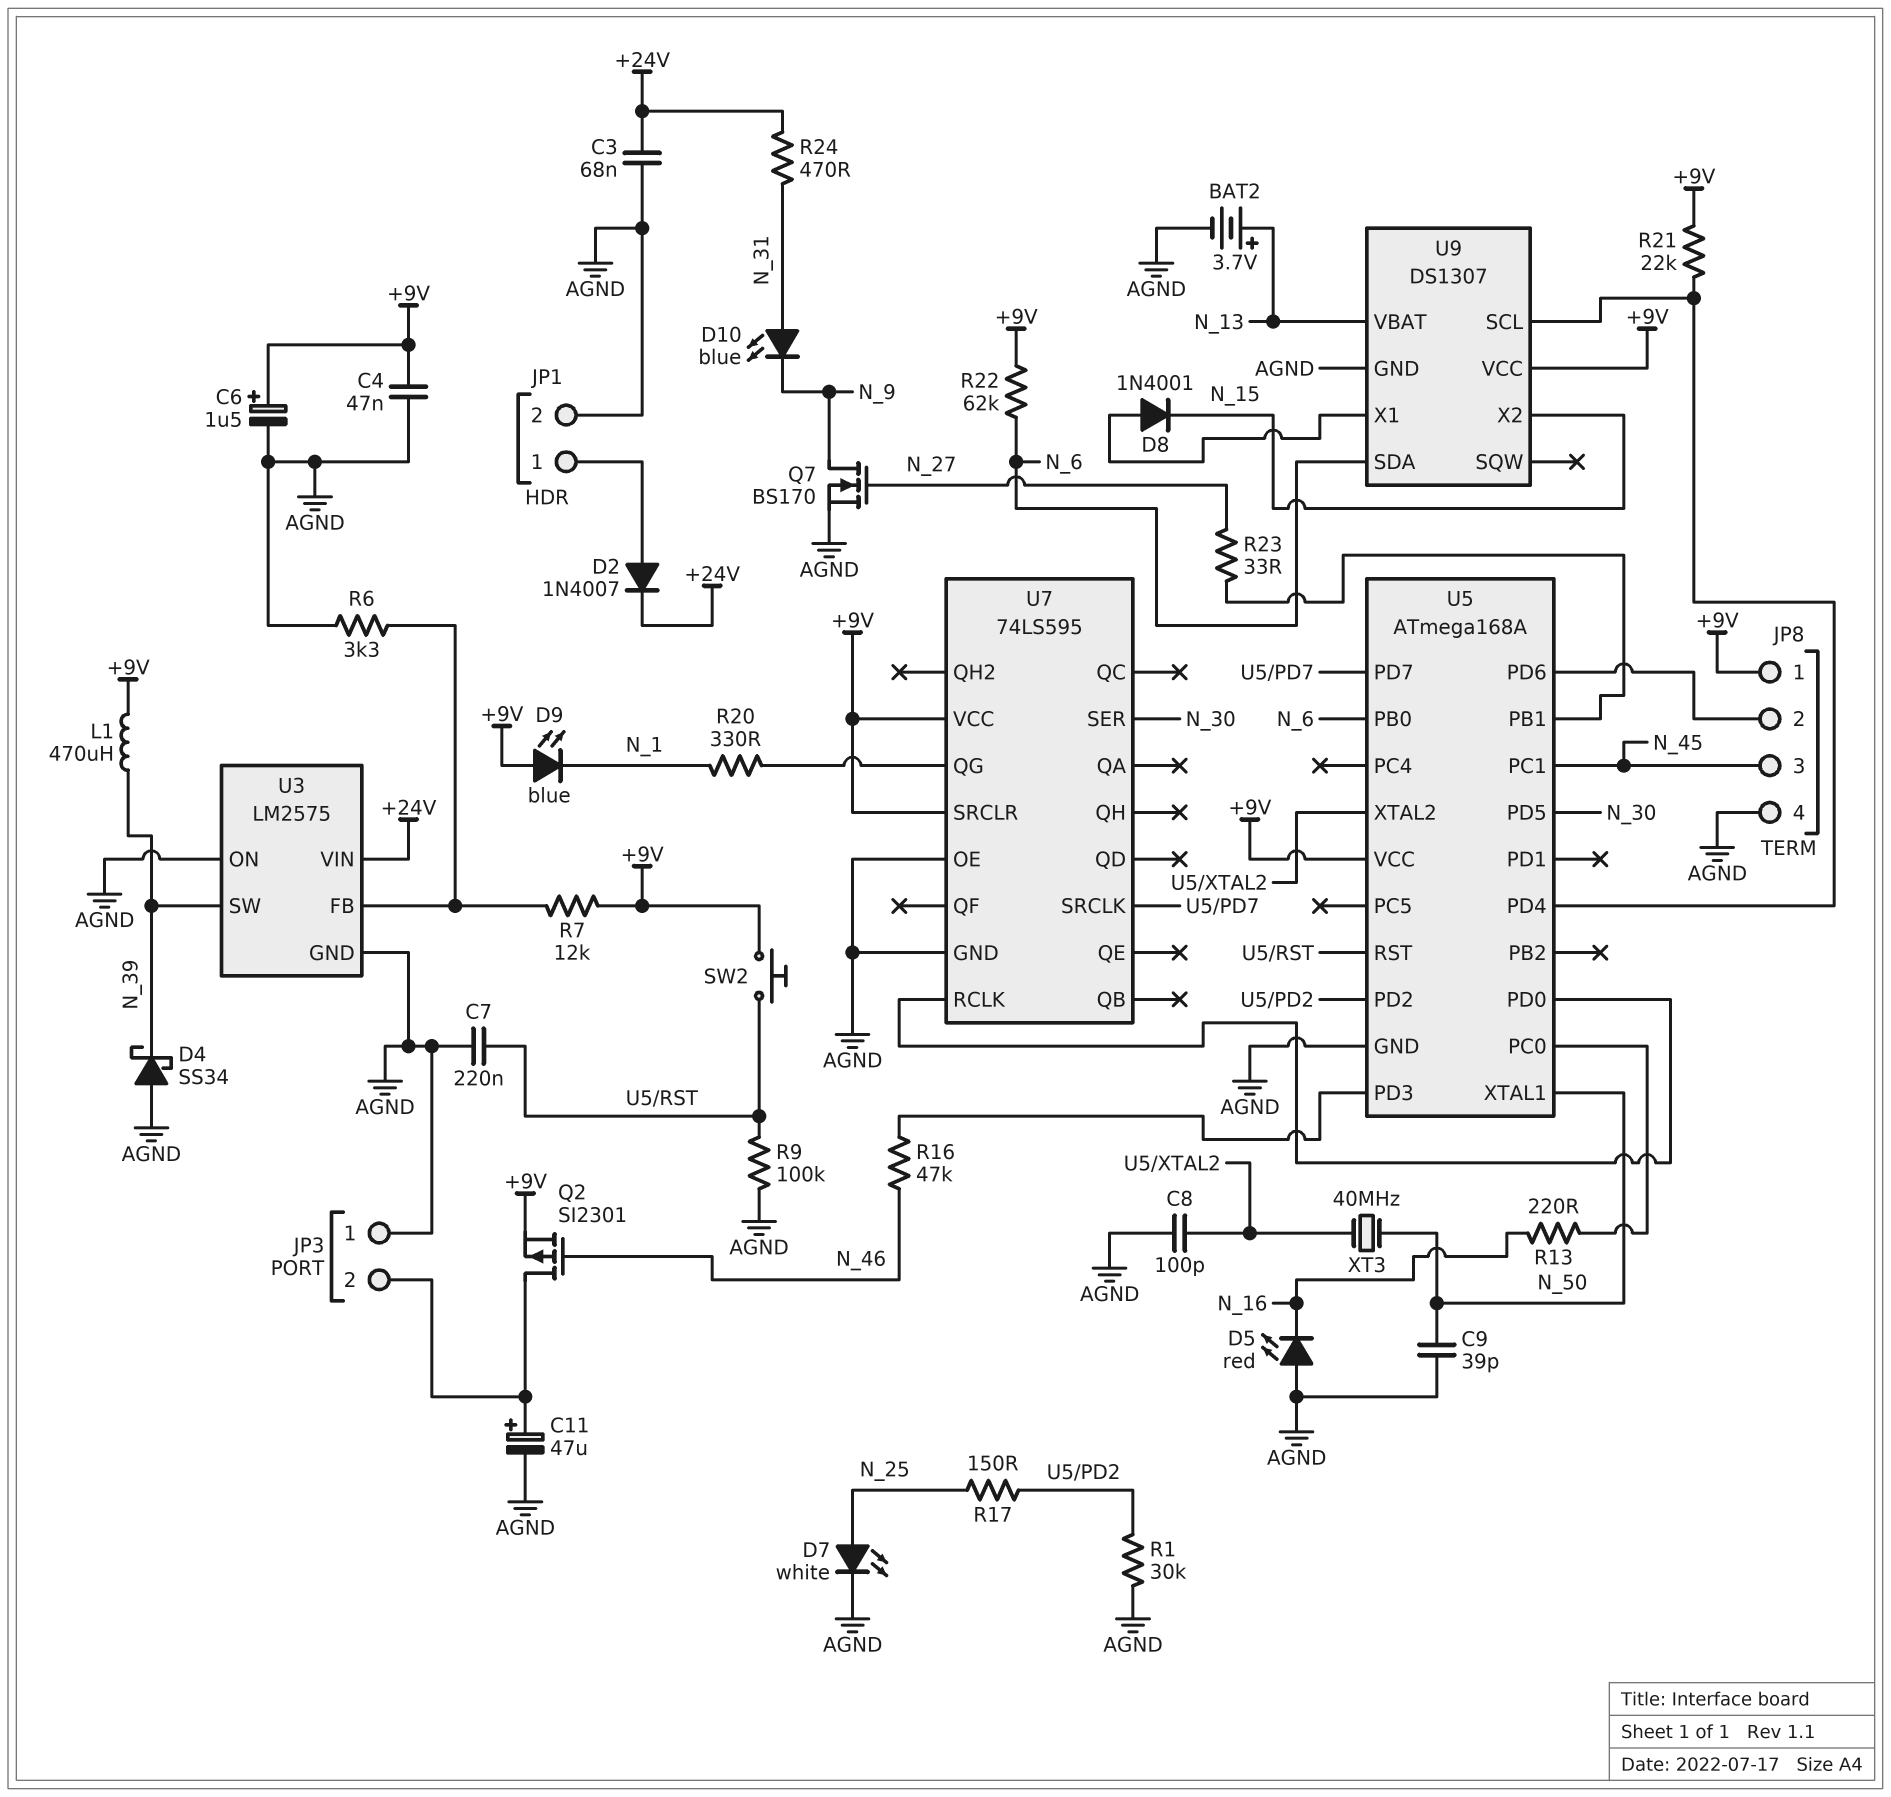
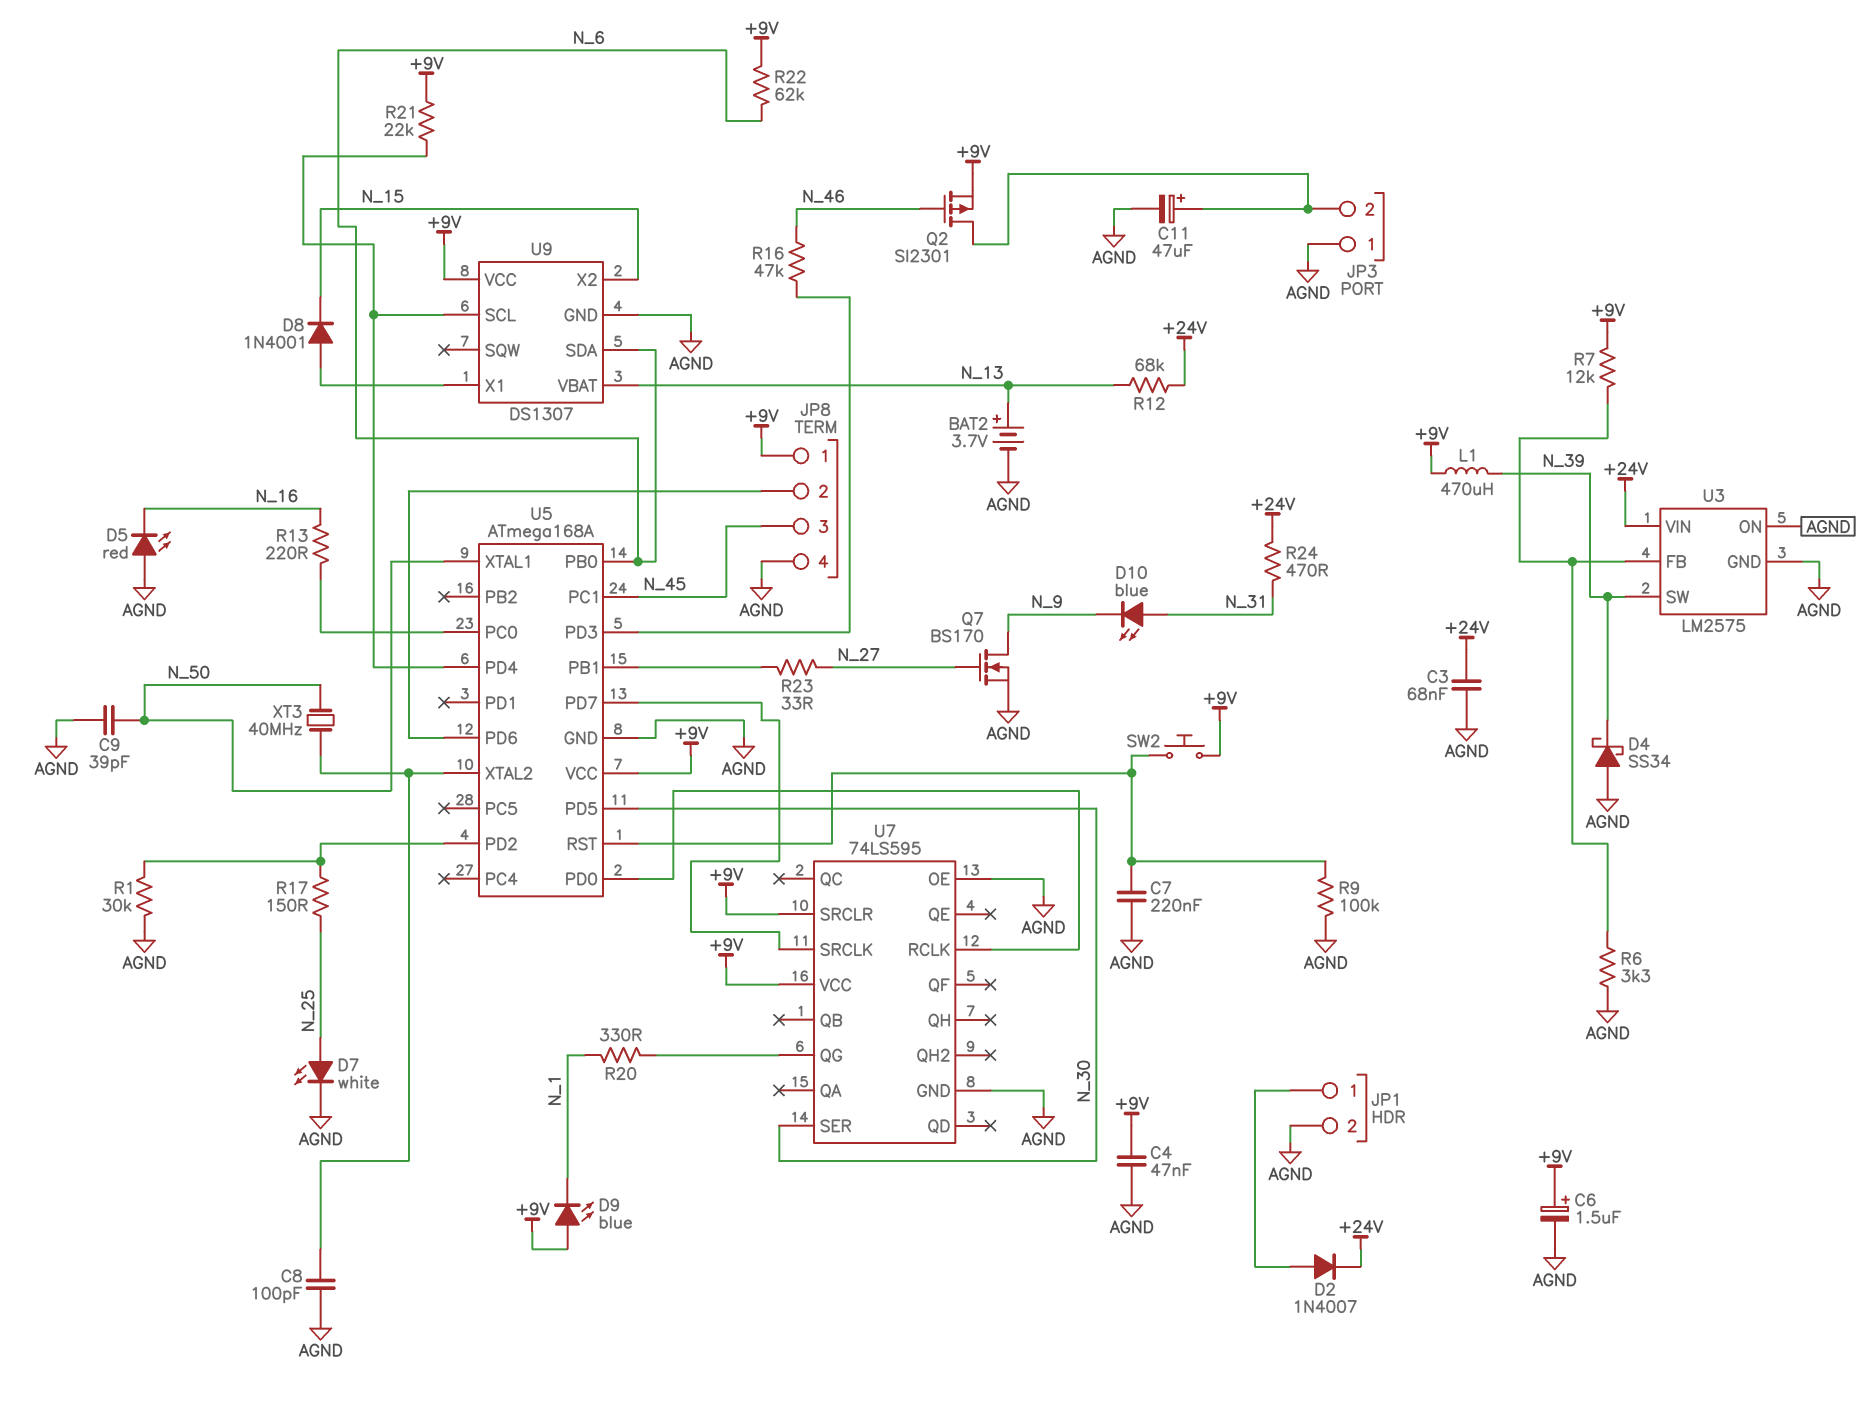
R12: none -> 68k (+24V, N_13)

